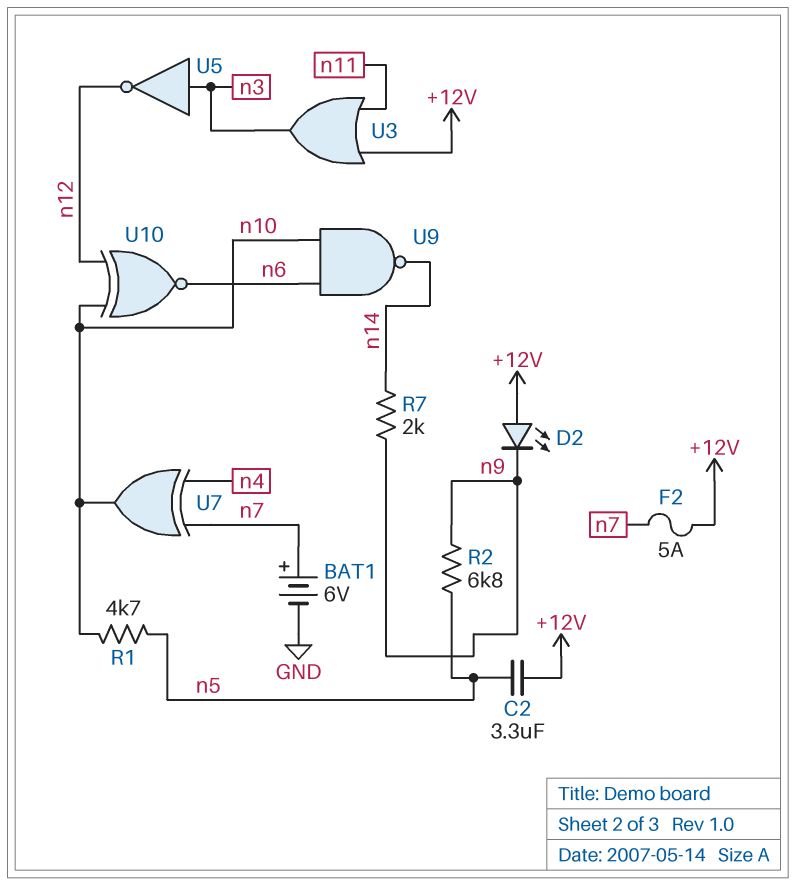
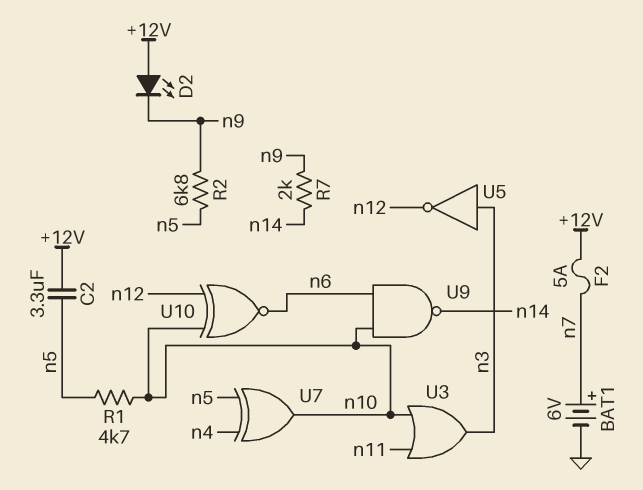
U3: OR (in +12V, in n11, out n3) -> OR (in n10, in n11, out n3)
U7: XOR (in n4, in n7, out n10) -> XOR (in n4, in n5, out n10)

